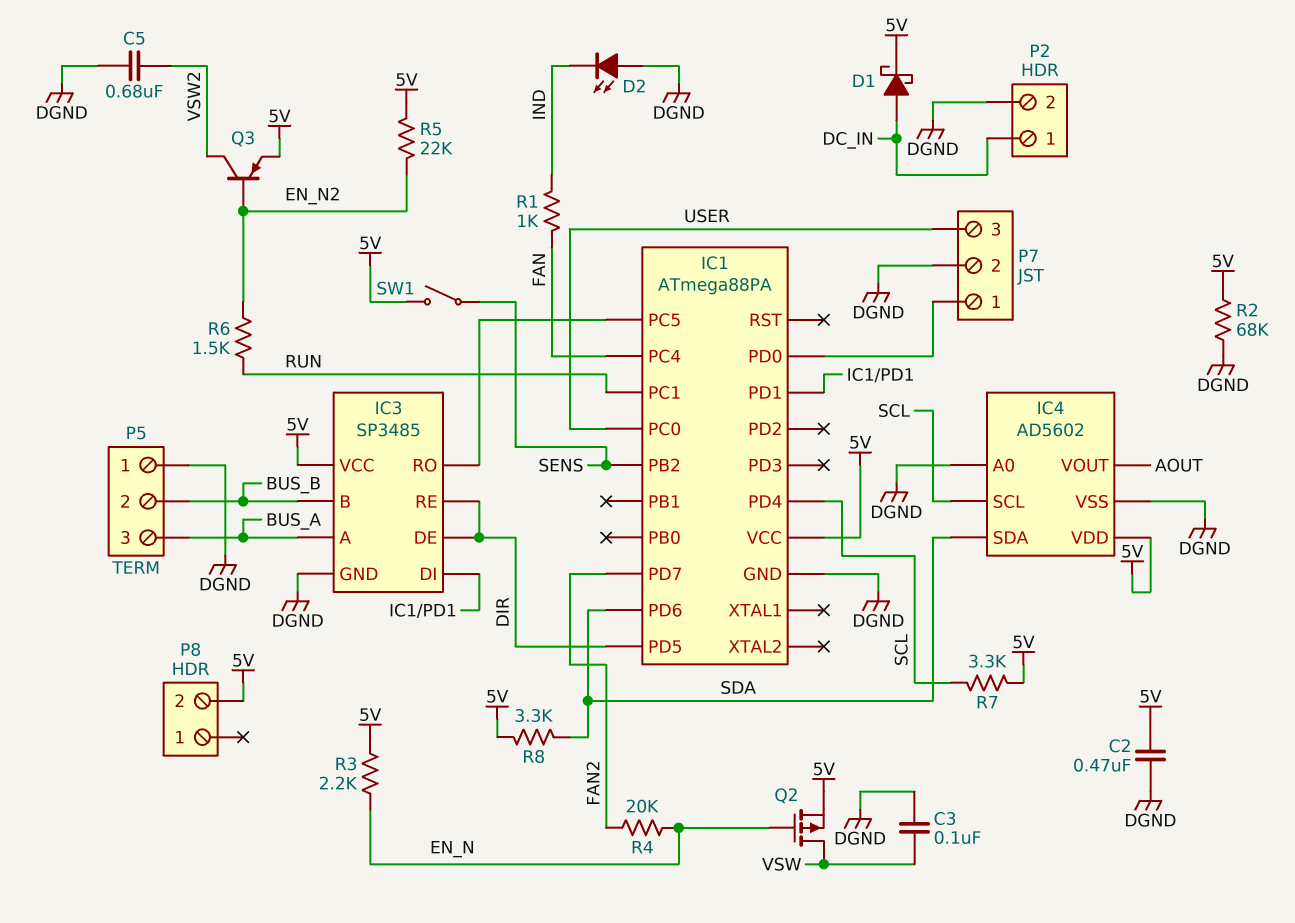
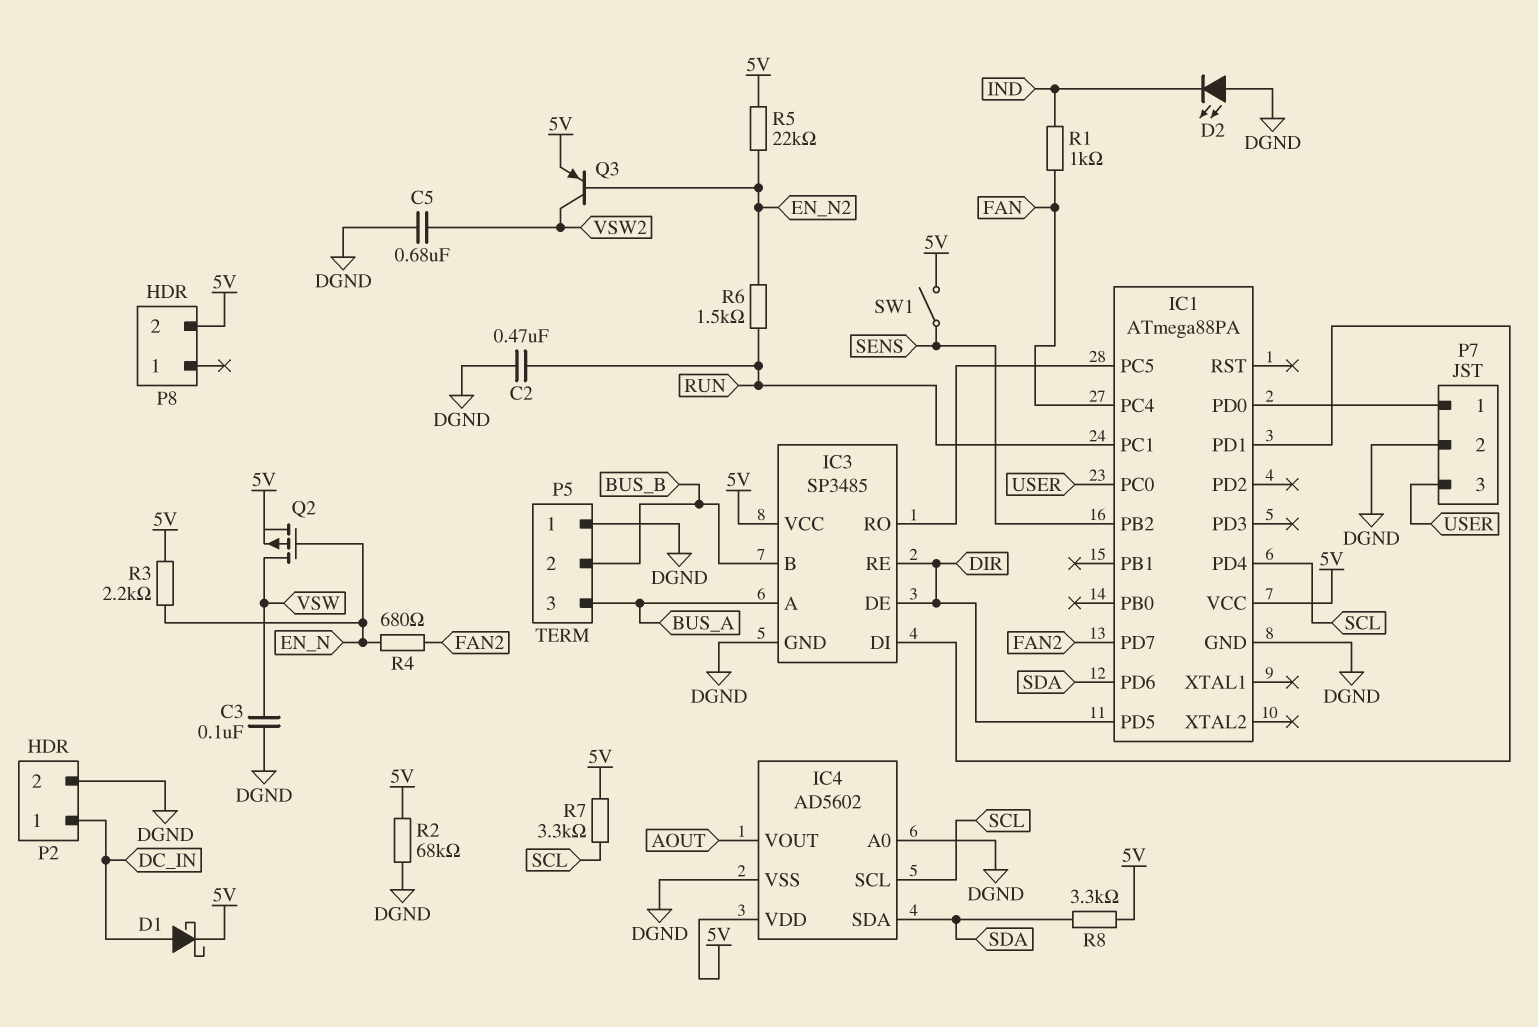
C2: 470nF (5V, DGND) -> 470nF (DGND, RUN)
R4: 20k (EN_N, FAN2) -> 680 (EN_N, FAN2)

